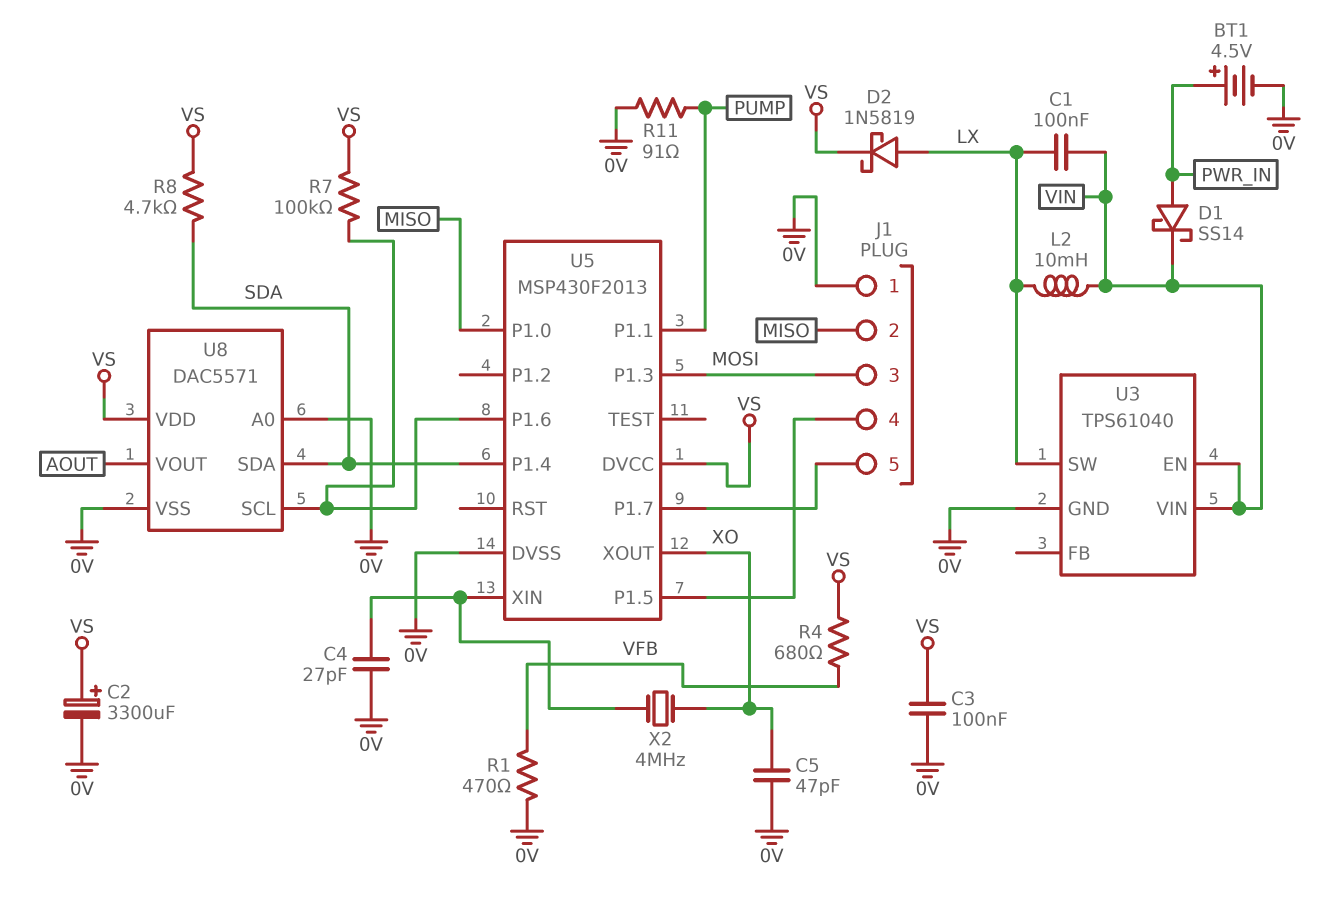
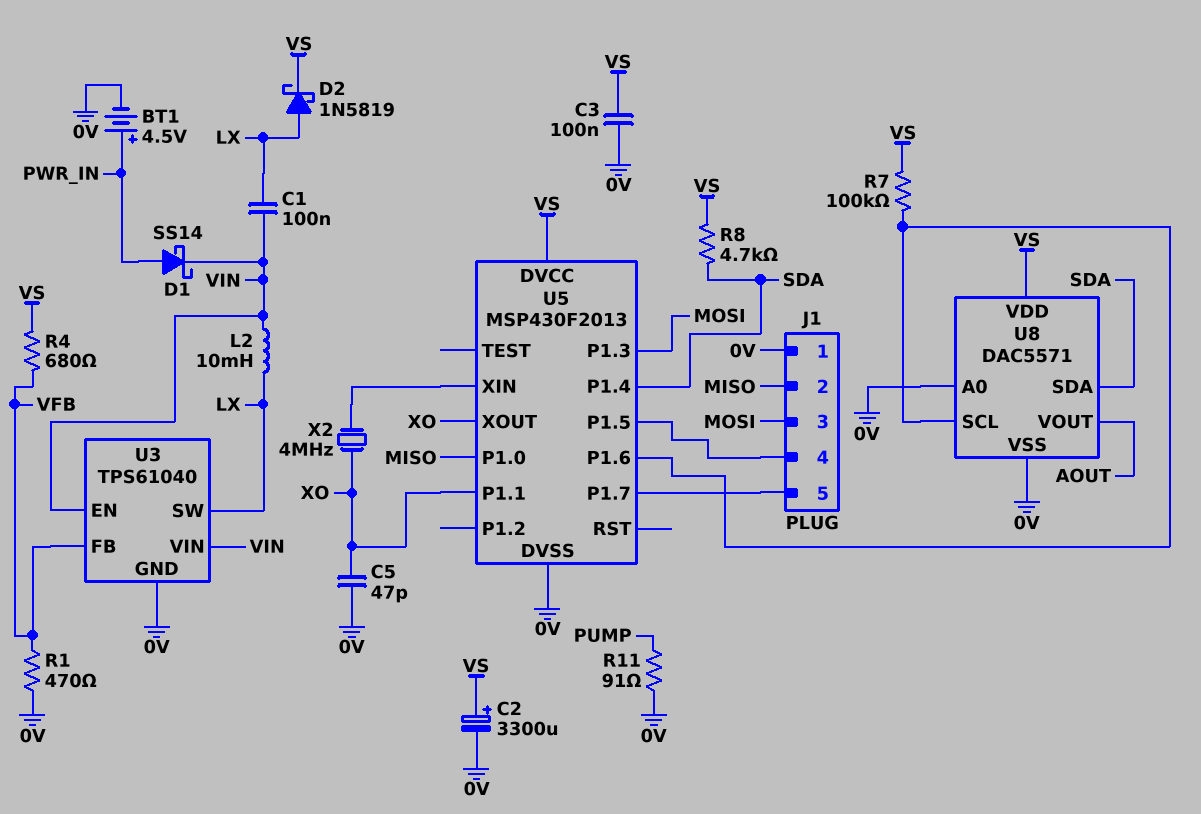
C4: 27pF (0V, U5/XIN) -> none
U3 pin FB: none -> VFB
U5 pin P1.1: PUMP -> XO

